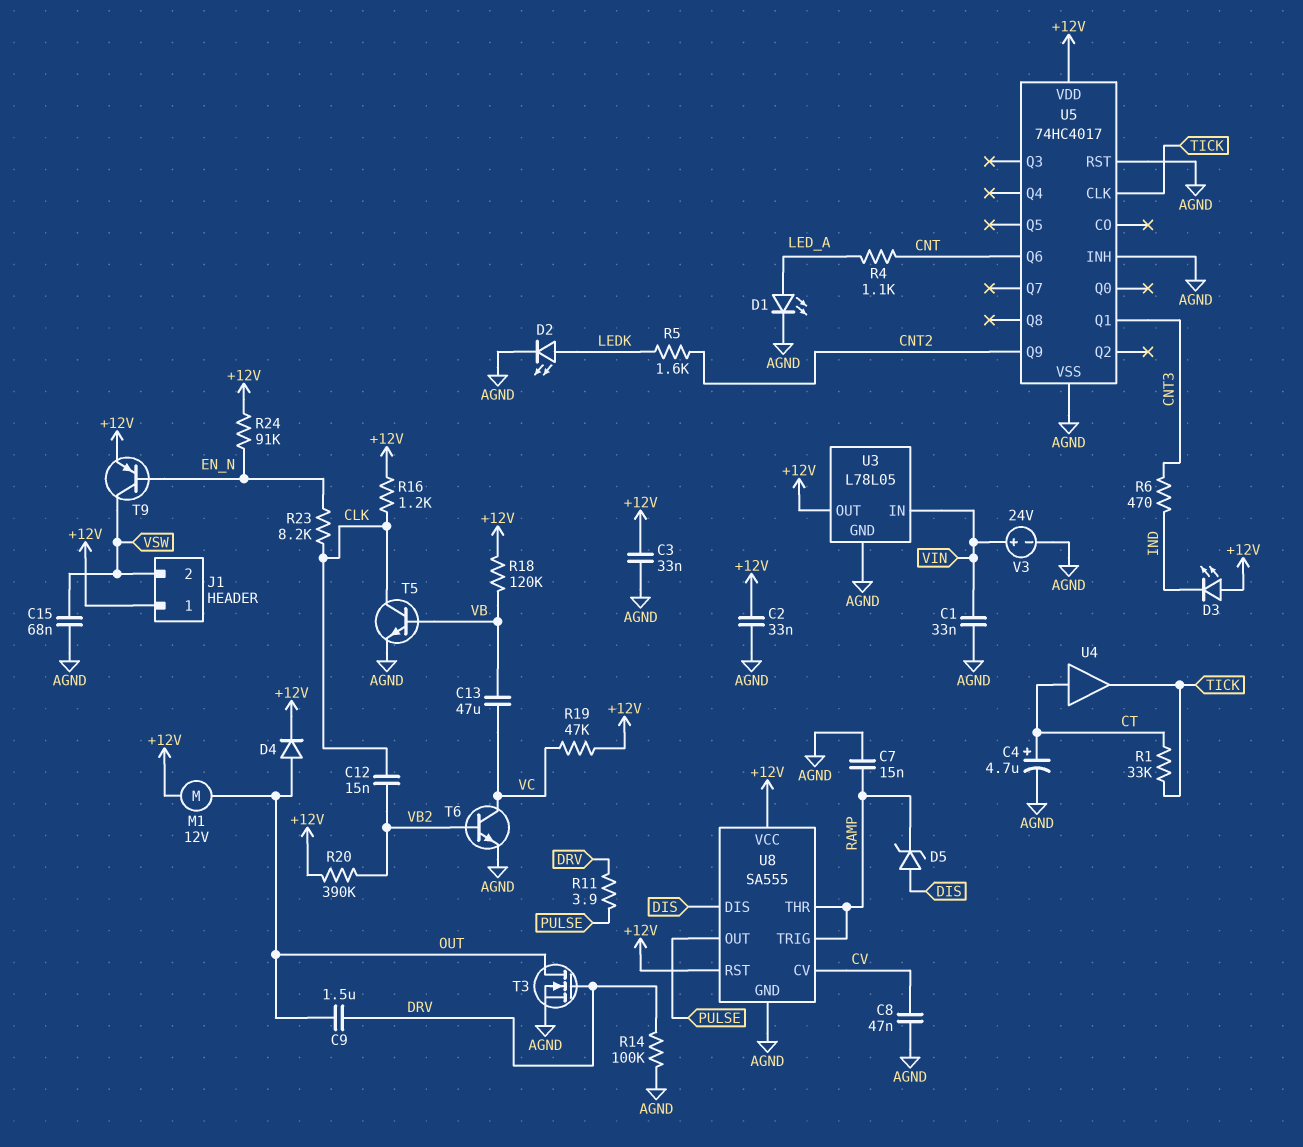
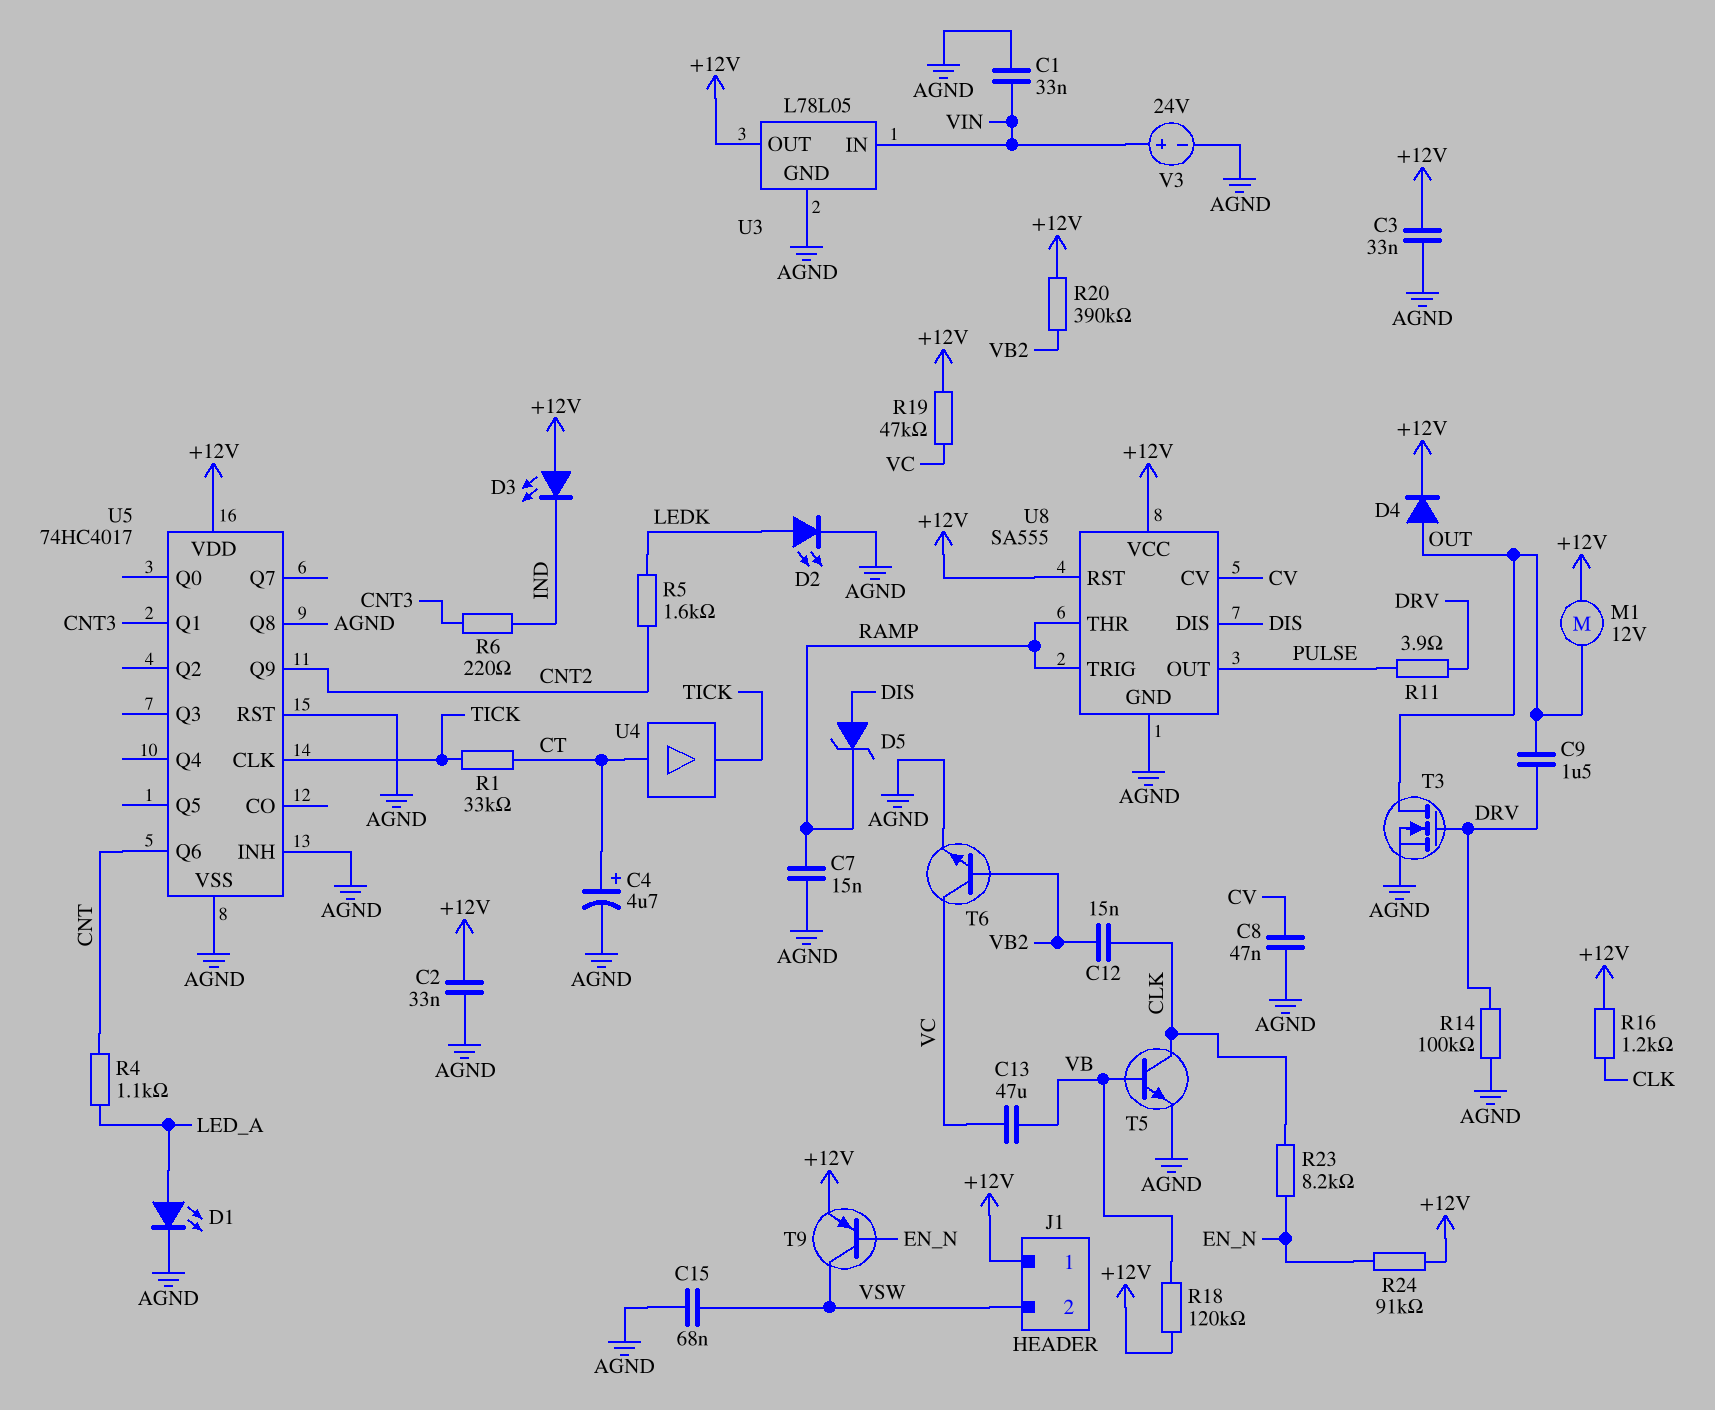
R6: 470 (CNT3, IND) -> 220 (CNT3, IND)
U5 pin Q8: none -> AGND

